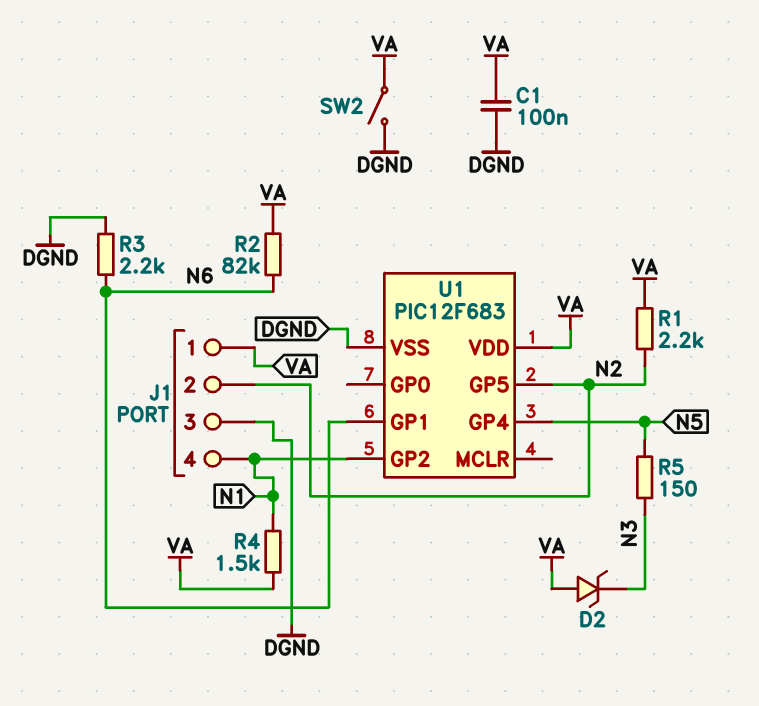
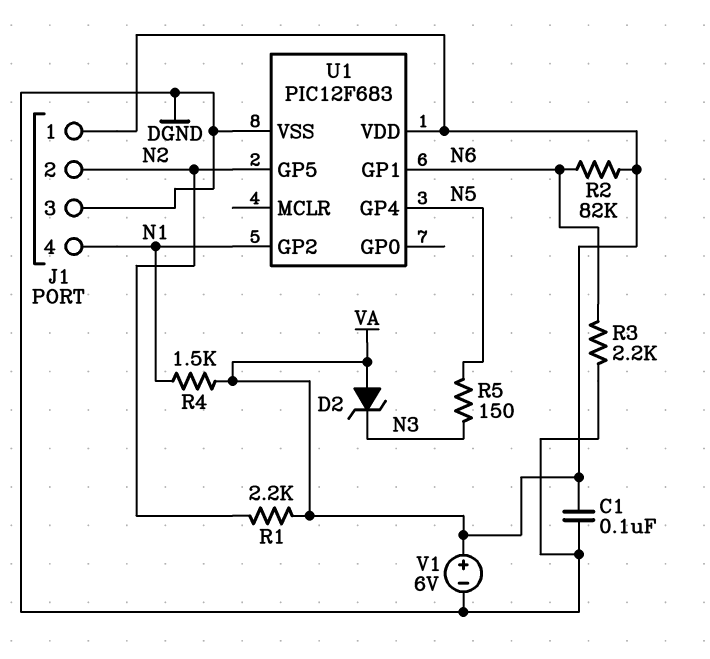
SW2: switch (DGND, VA) -> none
V1: none -> 6V (plus VA, minus DGND)

